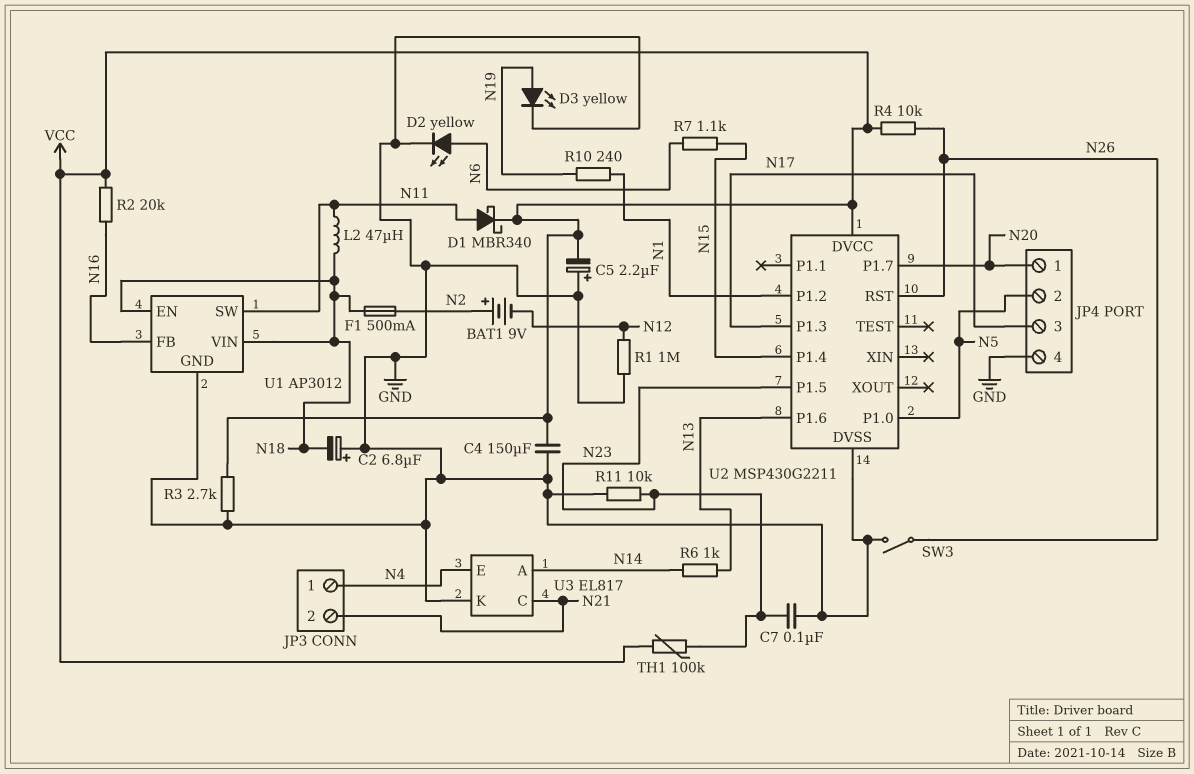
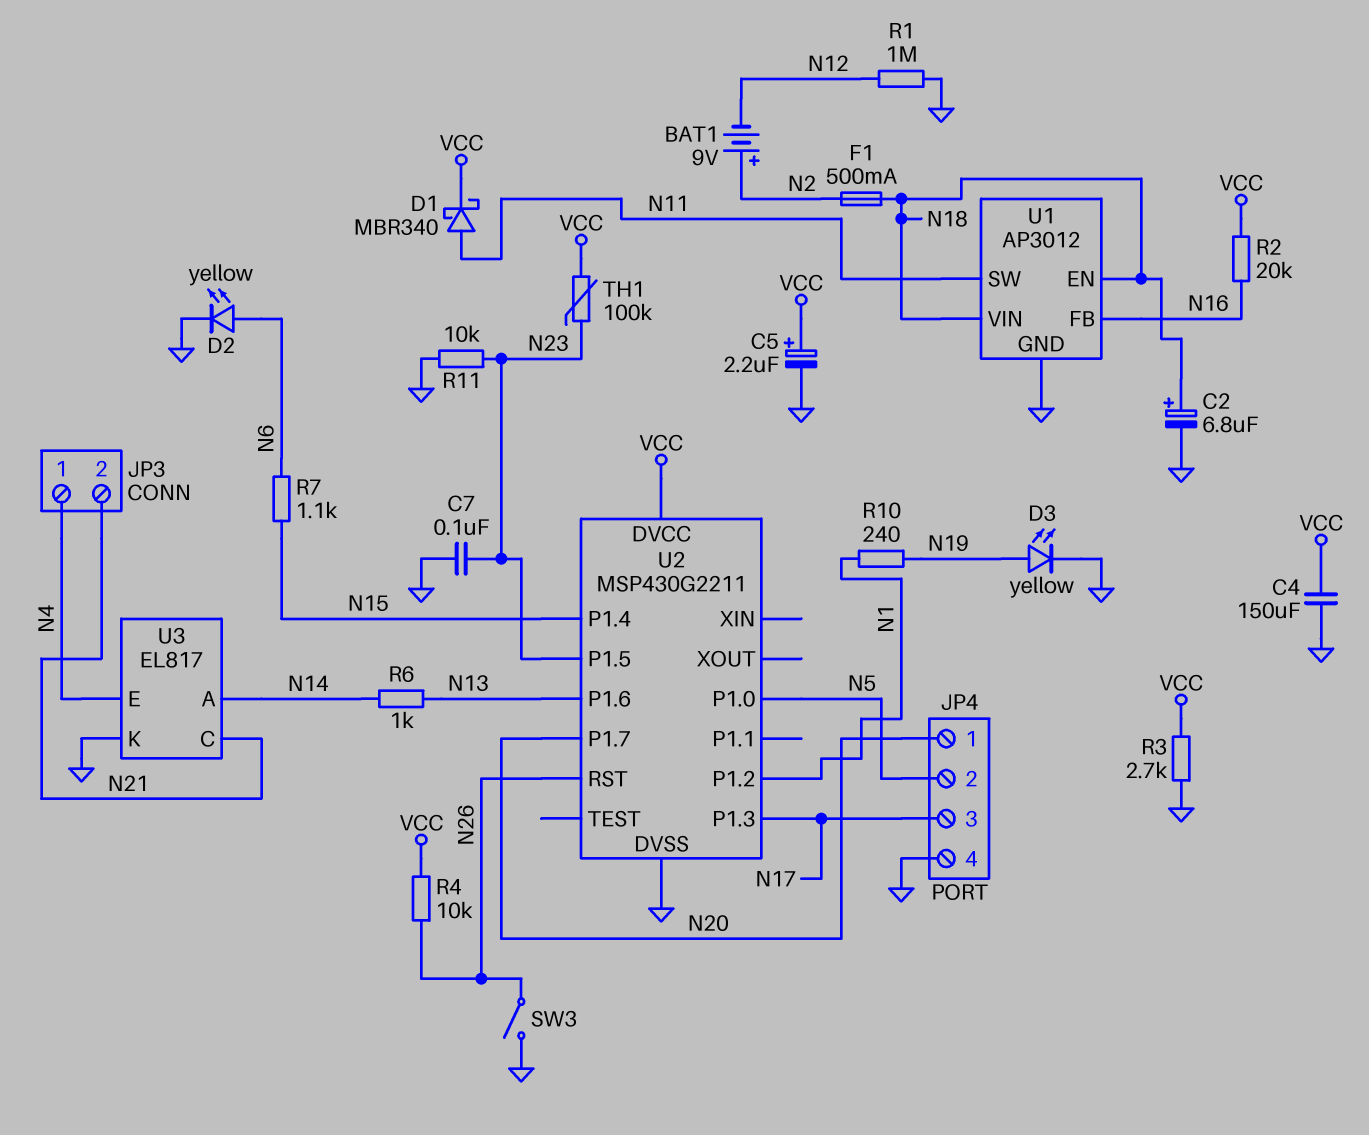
C2: 6.8uF (plus GND, minus N18) -> 6.8uF (plus N18, minus GND)
C5: 2.2uF (plus GND, minus VCC) -> 2.2uF (plus VCC, minus GND)
L2: 47uH (N11, N18) -> none

